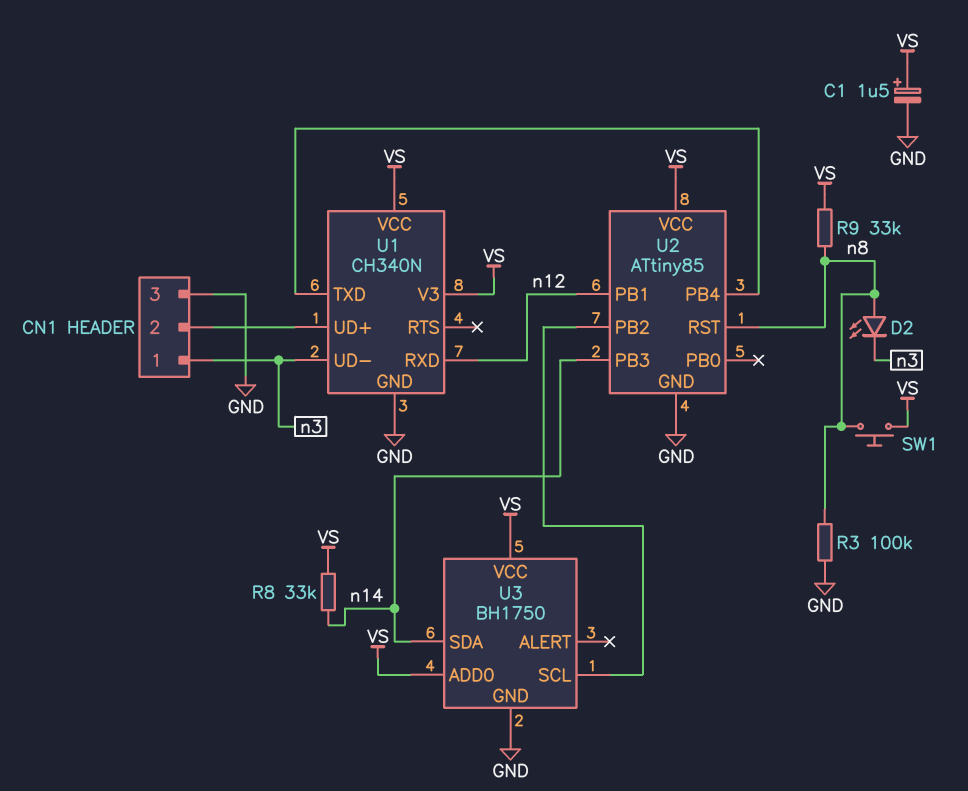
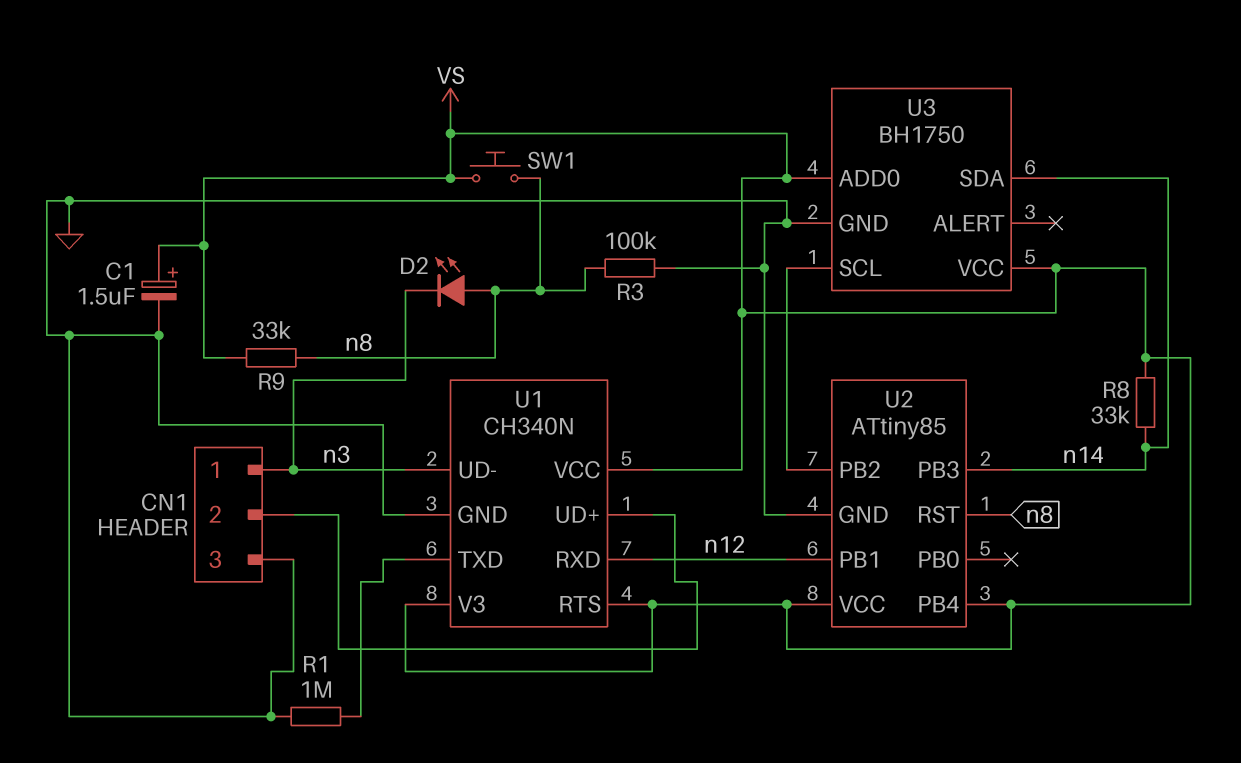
R1: none -> 1M (GND, U1/TXD)
U1 pin RTS: none -> VS
U2 pin PB4: U1/TXD -> VS

